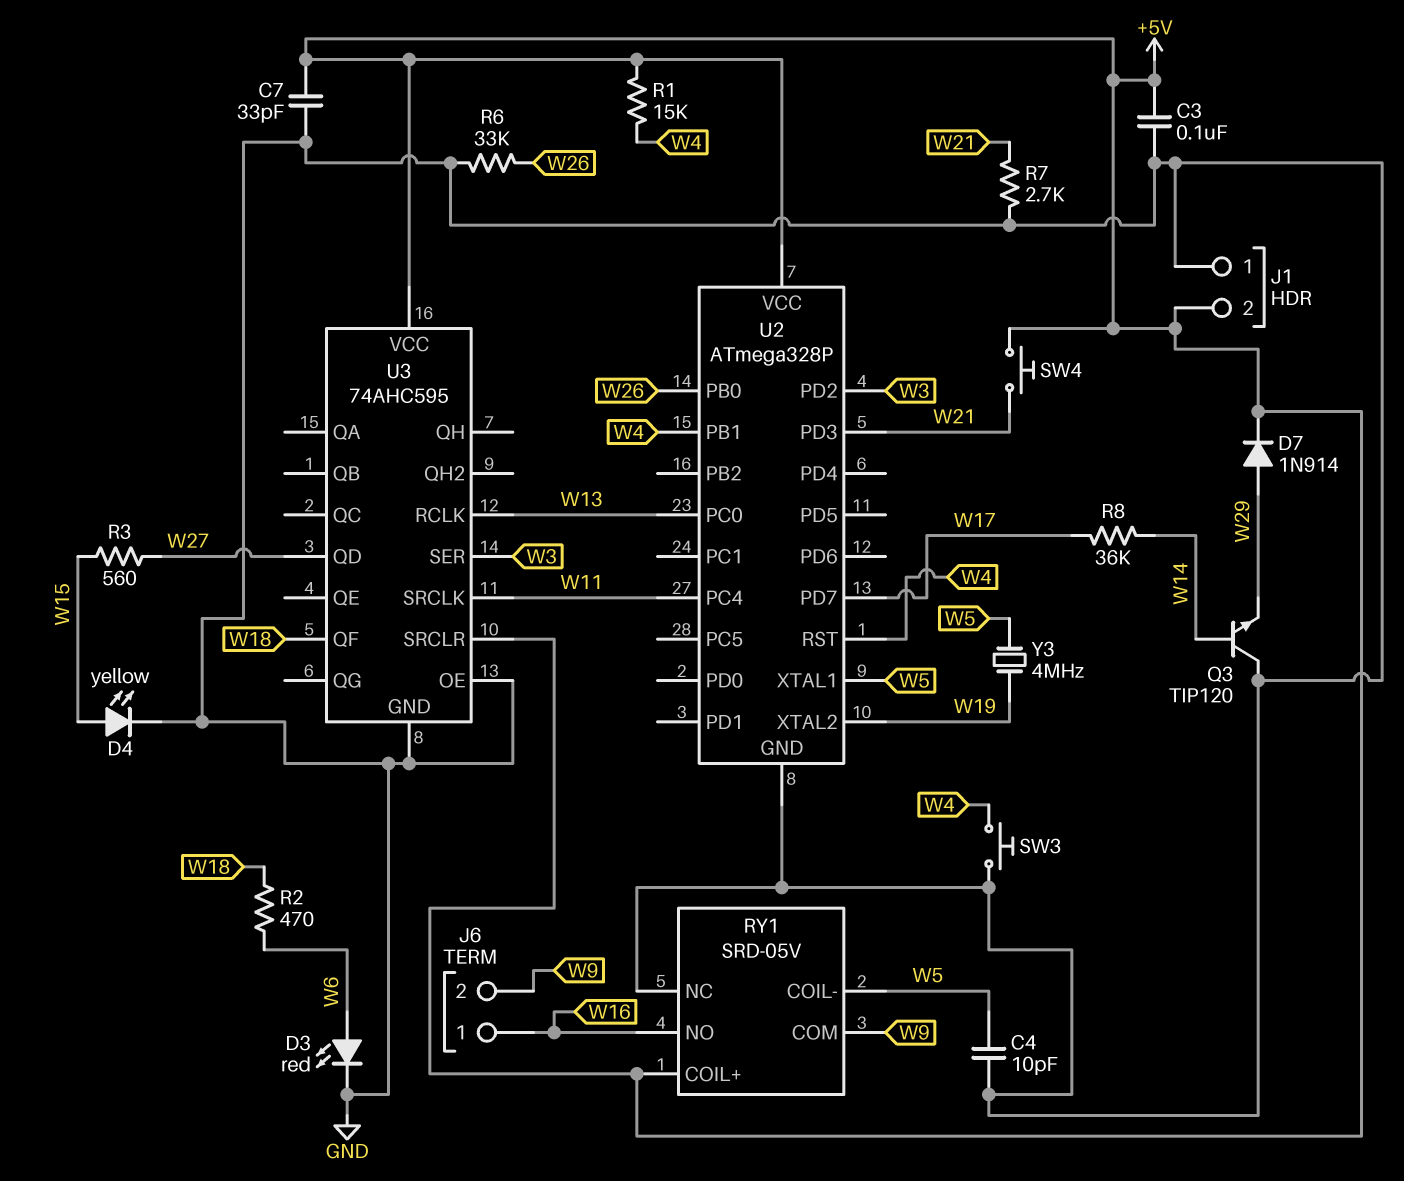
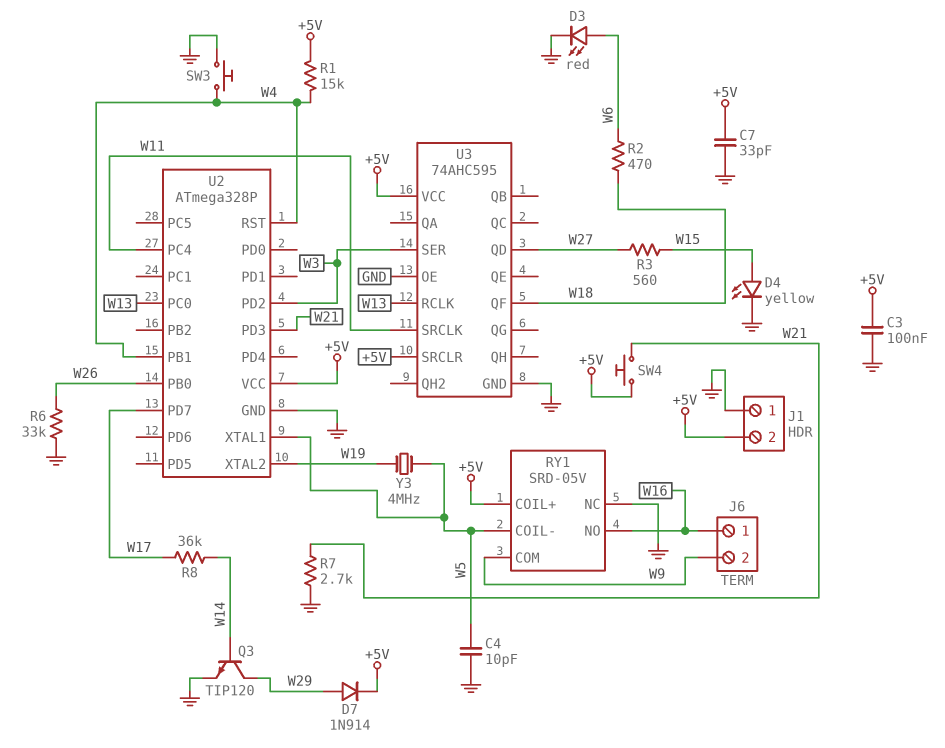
Q3: NPN TIP120 (B W14, C GND, E W29) -> NPN TIP120 (B W14, C W29, E GND)

